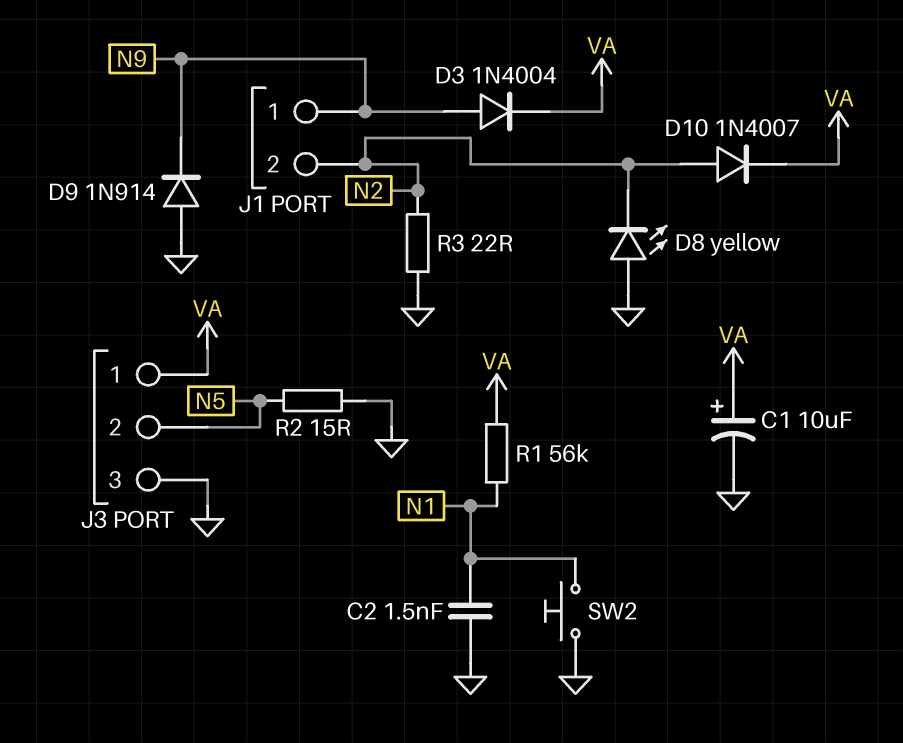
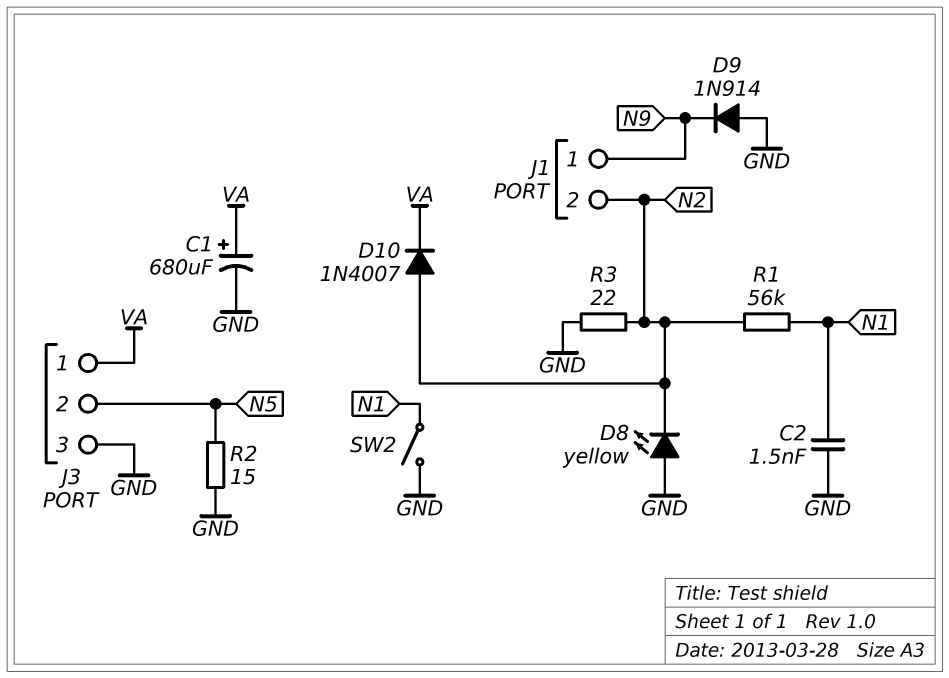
C1: 10uF (plus VA, minus GND) -> 680uF (plus VA, minus GND)
D3: diode 1N4004 (A N9, K VA) -> none
R1: 56k (N1, VA) -> 56k (N1, N2)
SW2: button (GND, N1) -> switch (GND, N1)

